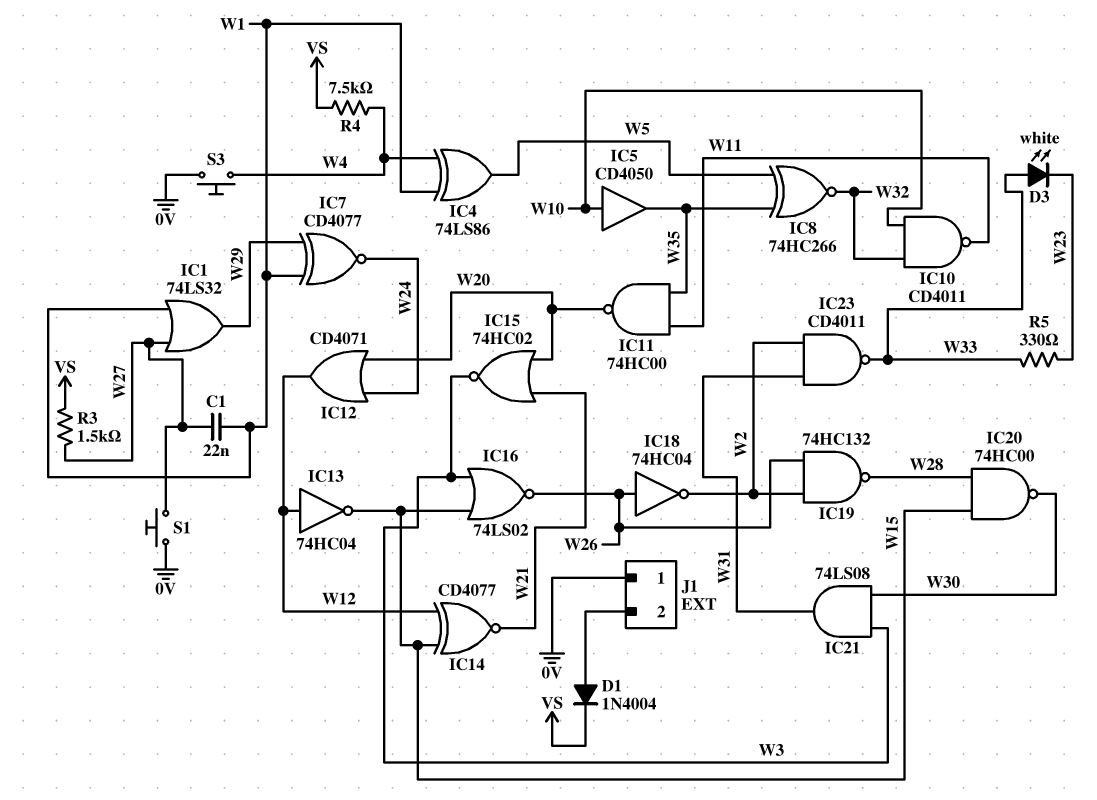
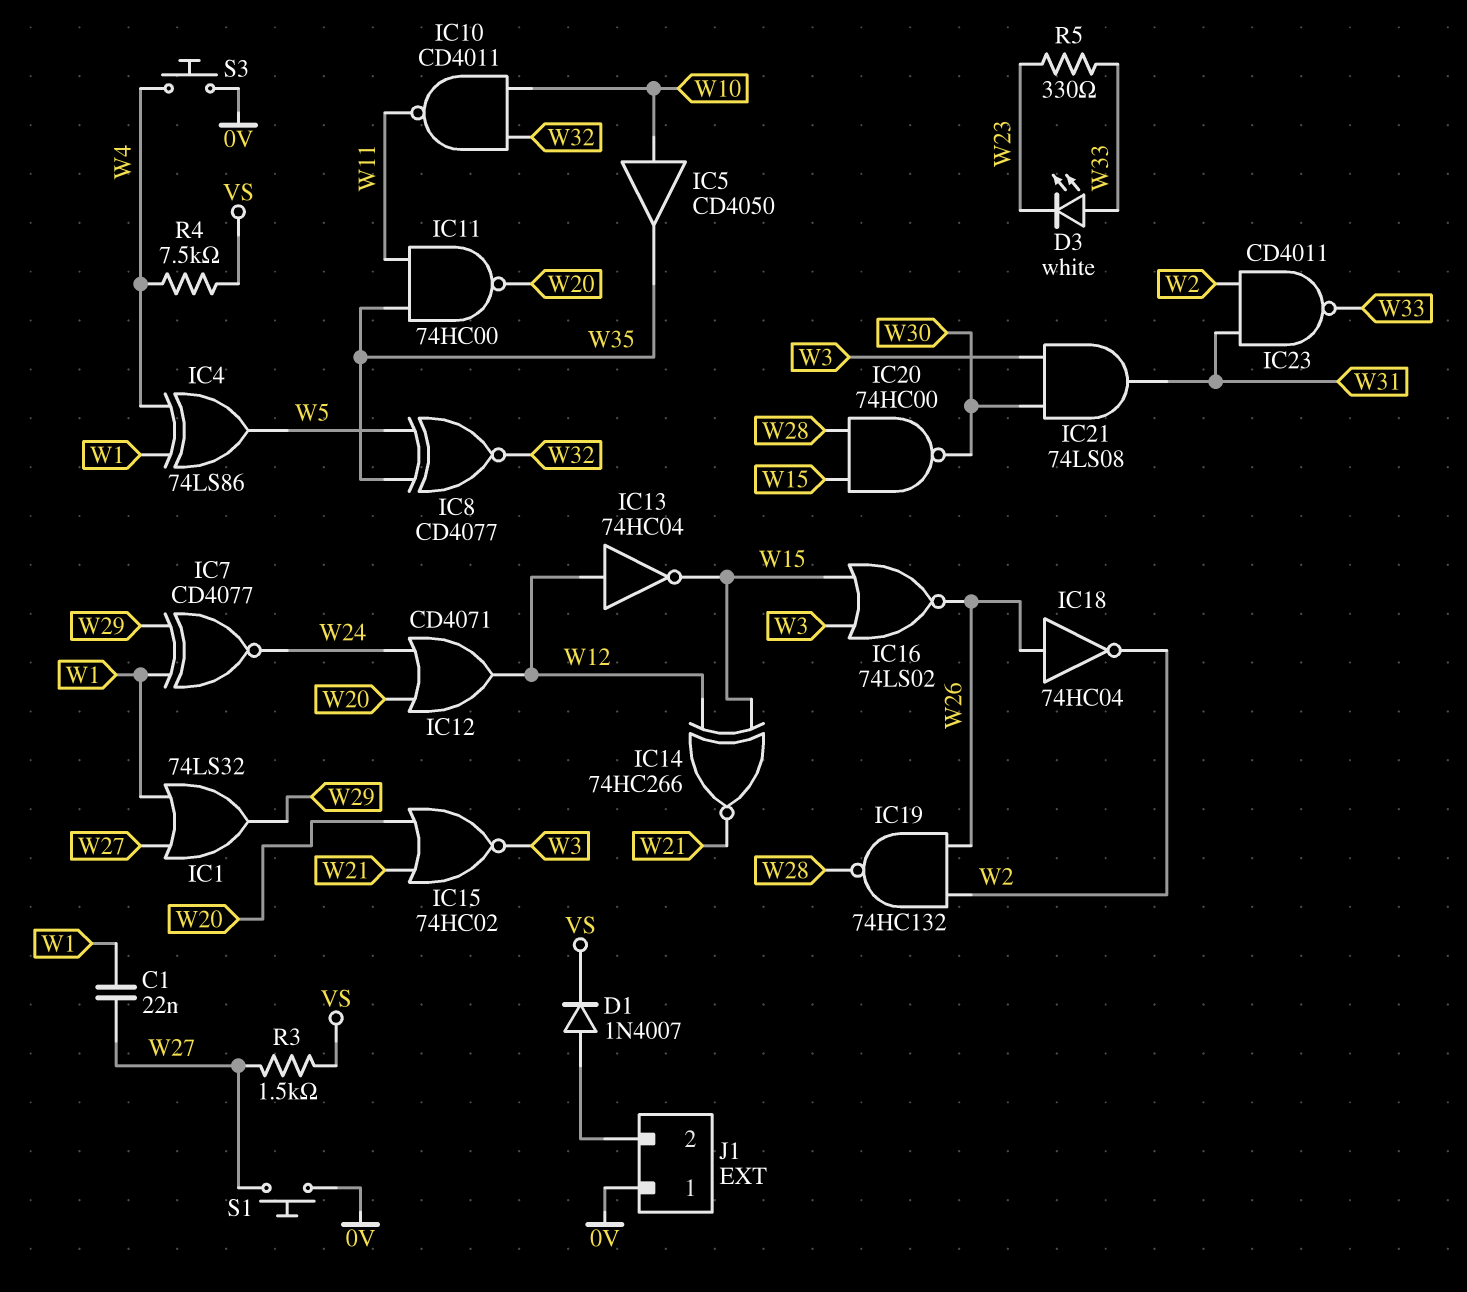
D1: diode 1N4004 (A J1/2, K VS) -> diode 1N4007 (A J1/2, K VS)
IC8: XNOR 74HC266 (in W5, in W35, out W32) -> XNOR CD4077 (in W5, in W35, out W32)
IC14: XNOR CD4077 (in W12, in W15, out W21) -> XNOR 74HC266 (in W12, in W15, out W21)

